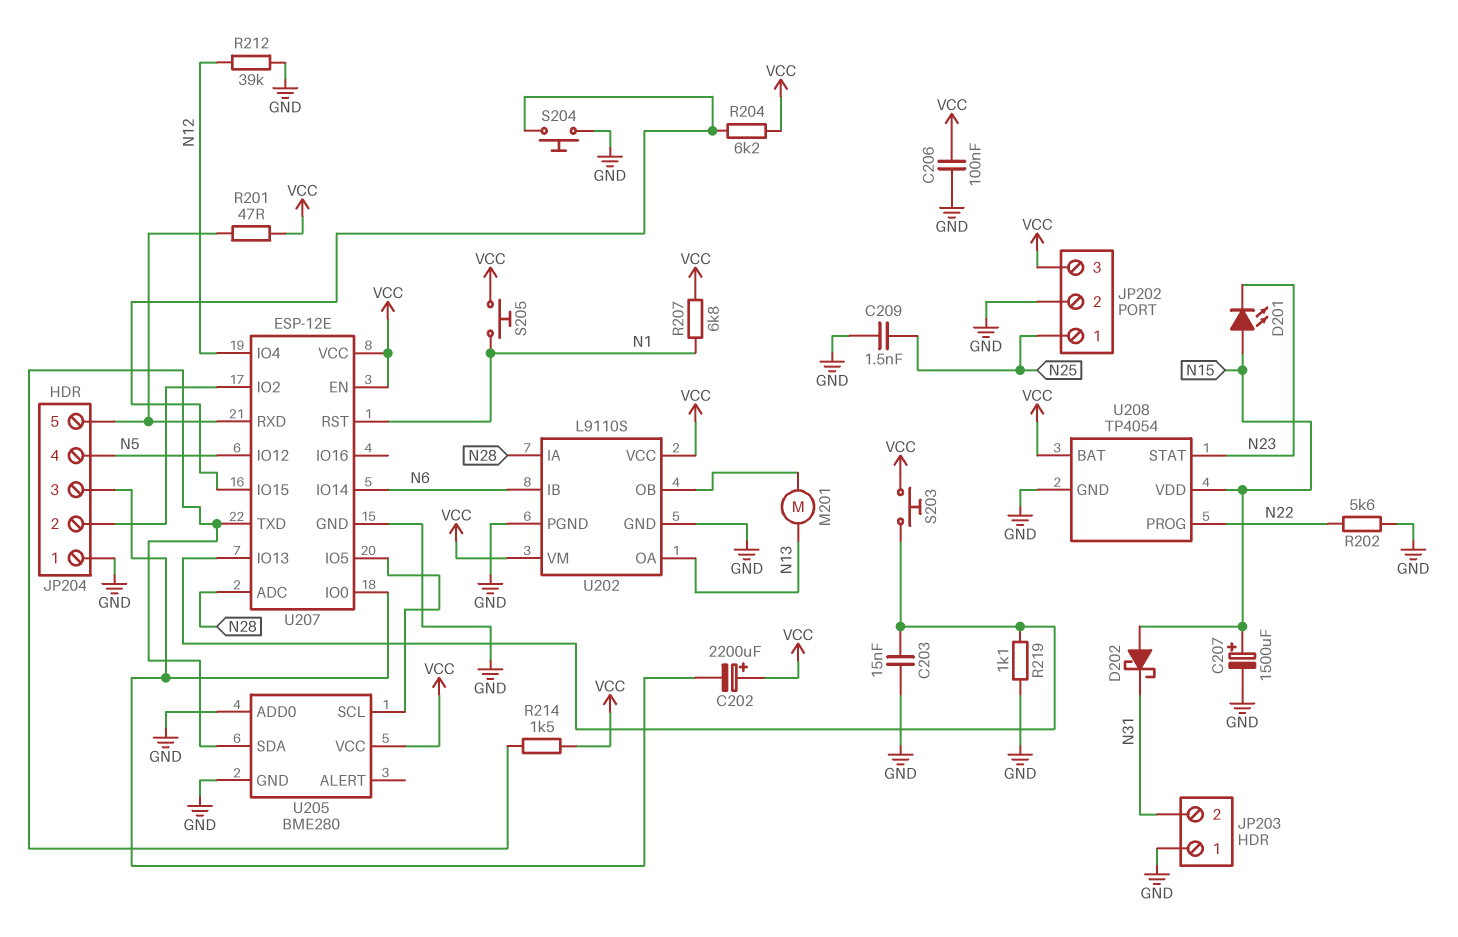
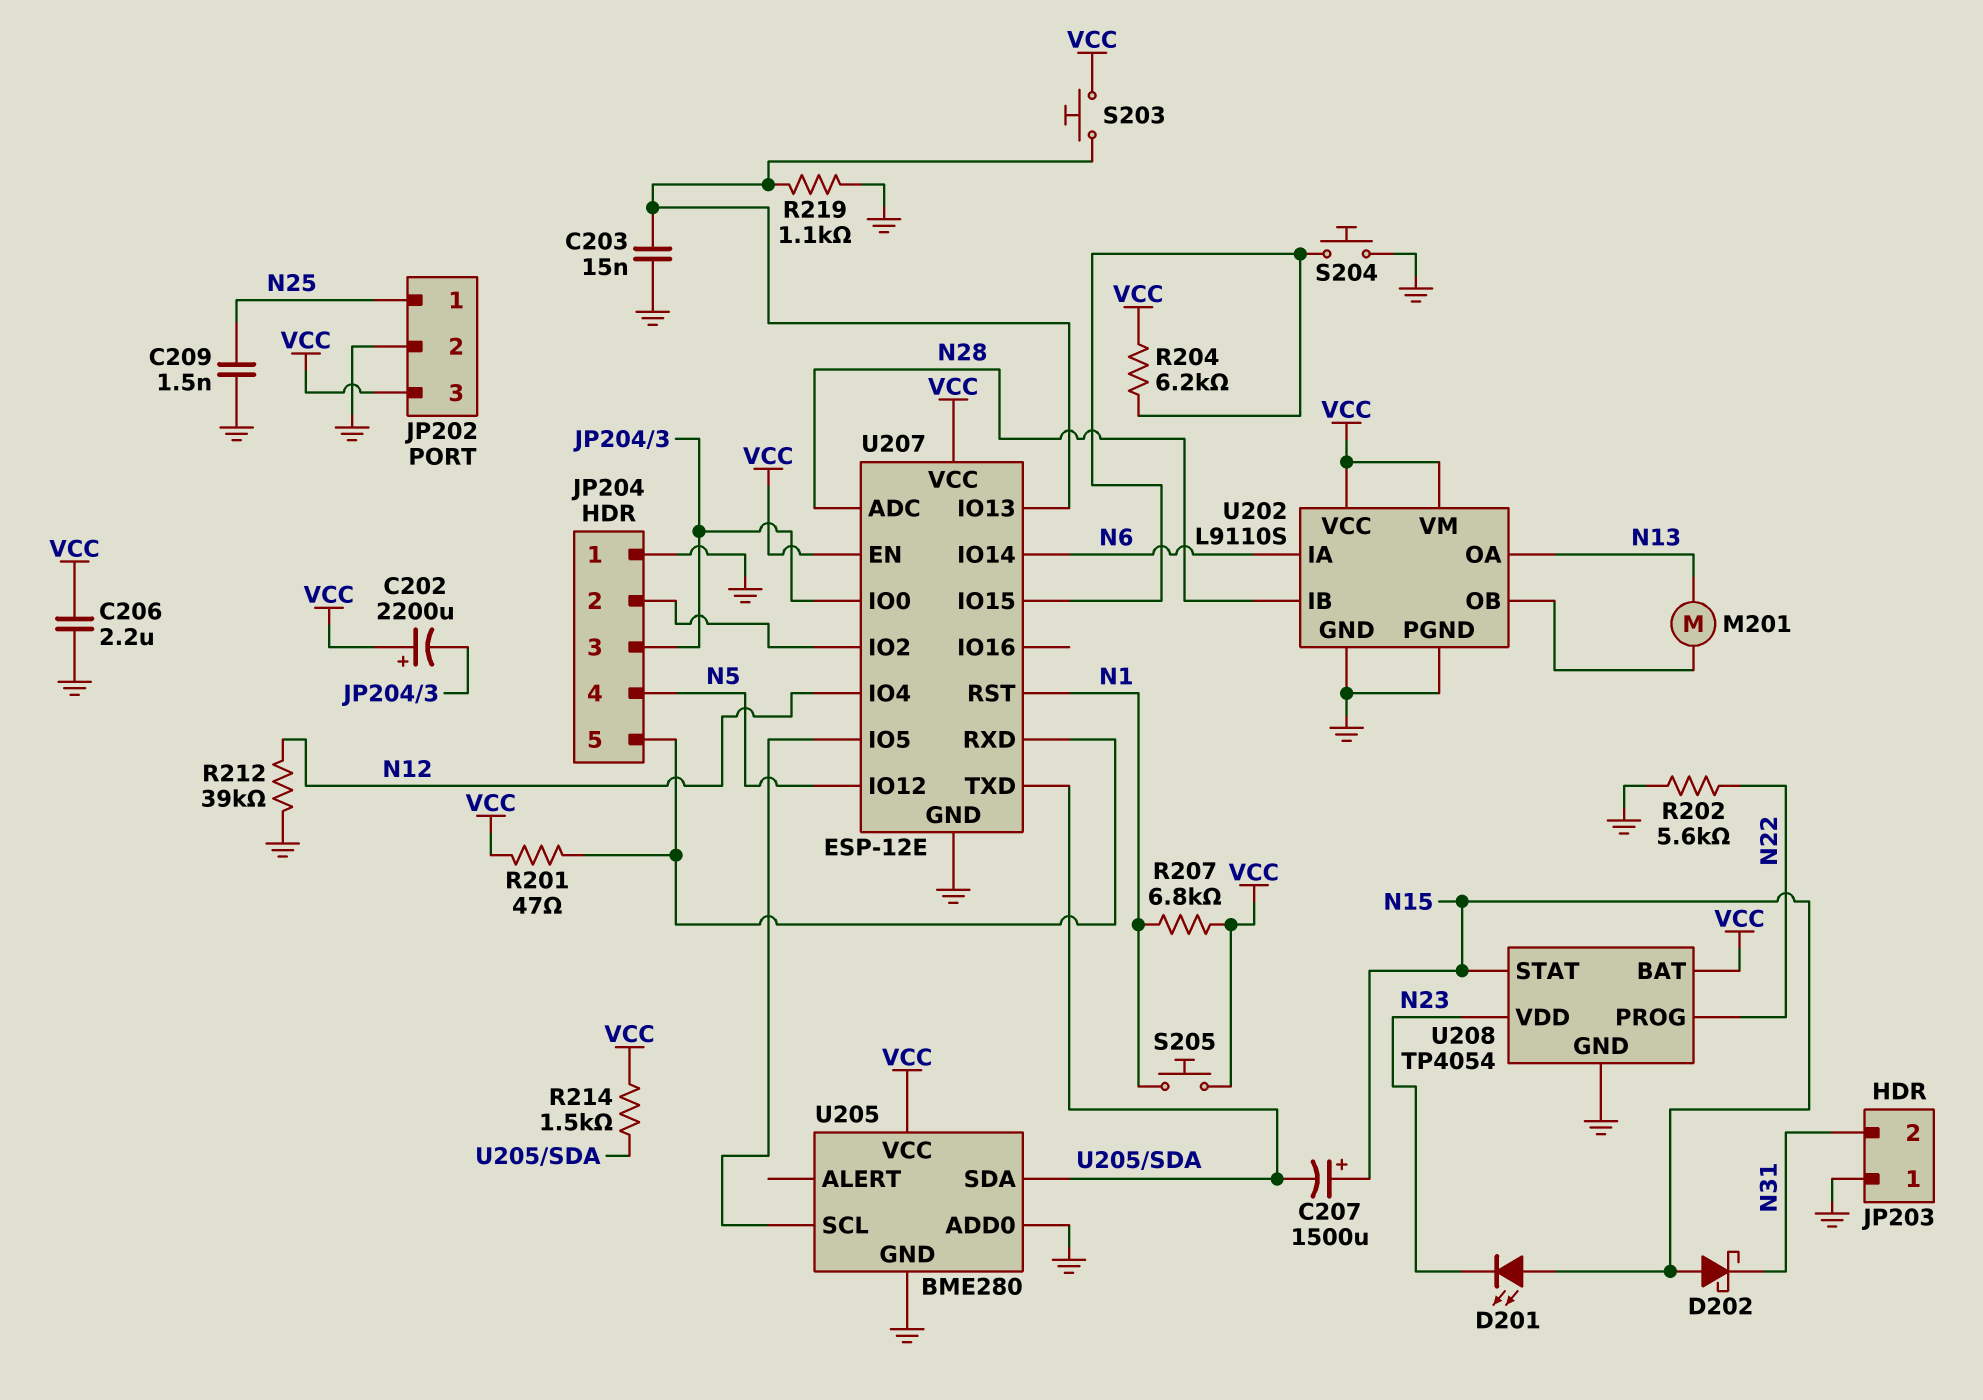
C206: 100nF (GND, VCC) -> 2.2uF (GND, VCC)
C207: 1500uF (plus N15, minus GND) -> 1500uF (plus N15, minus U205/SDA)
U202 pin IA: N28 -> N6
U202 pin IB: N6 -> N28
U208 pin STAT: N23 -> N15
U208 pin VDD: N15 -> N23

